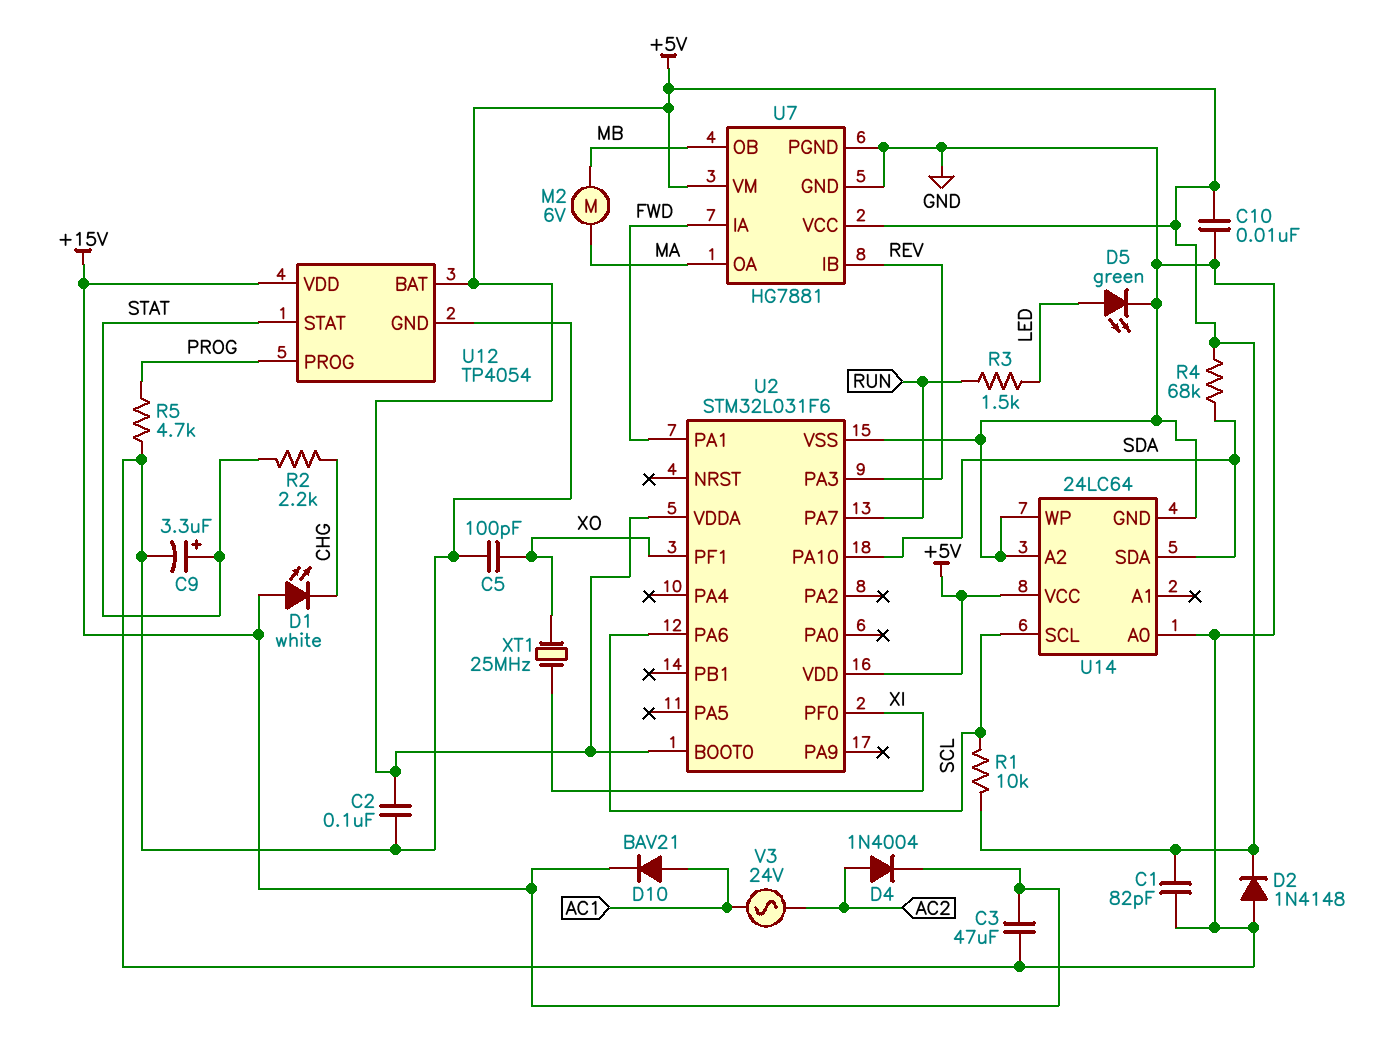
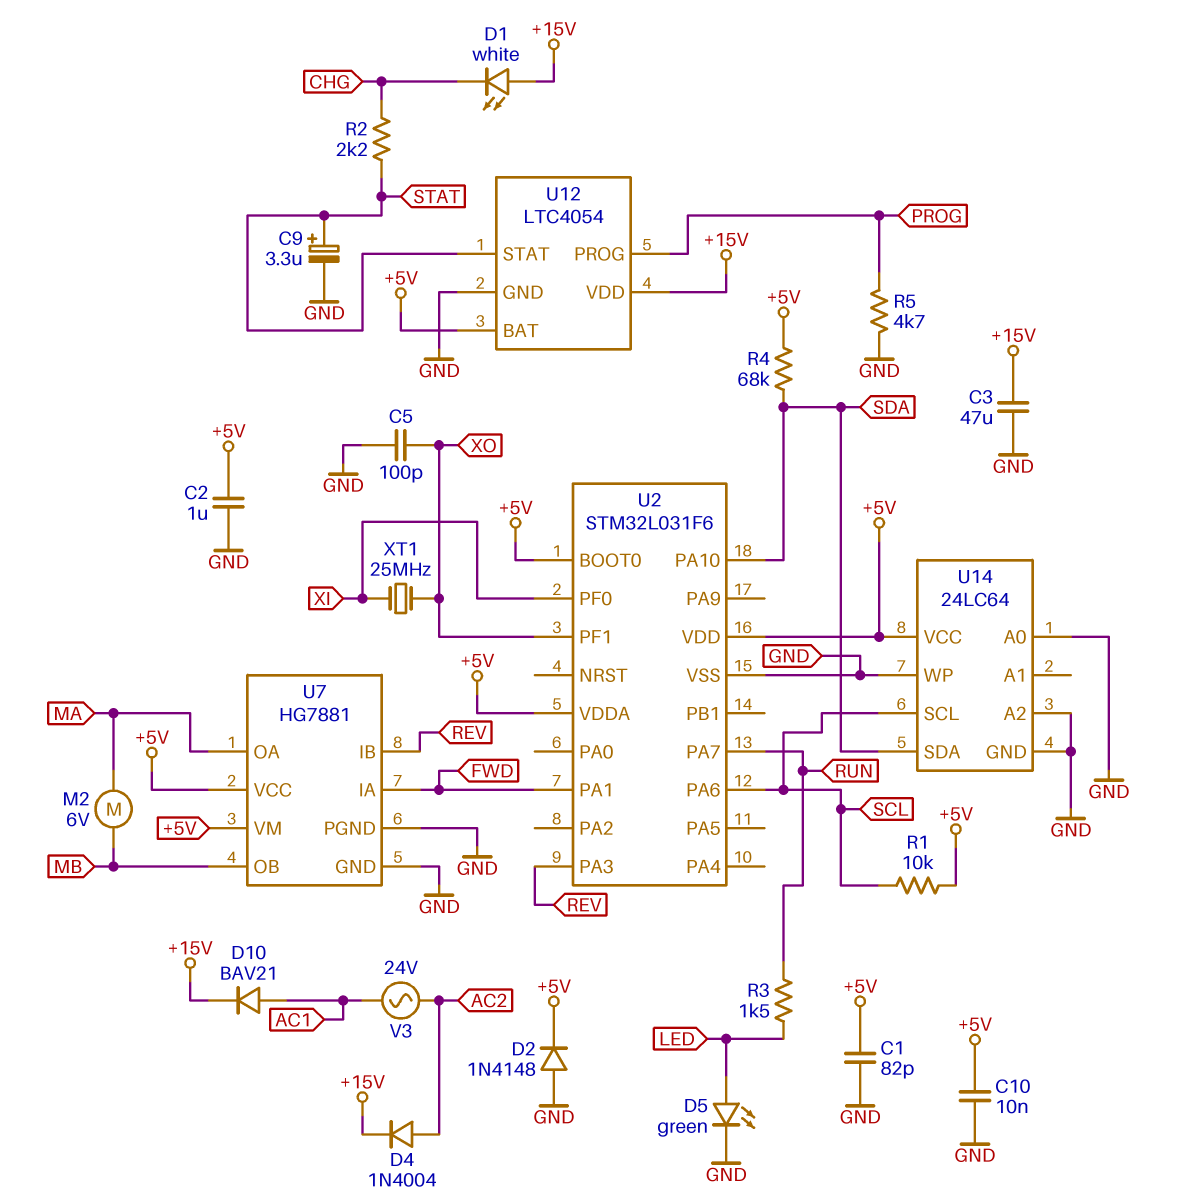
C2: 100nF (+5V, GND) -> 1uF (+5V, GND)
U12: TP4054 -> LTC4054

